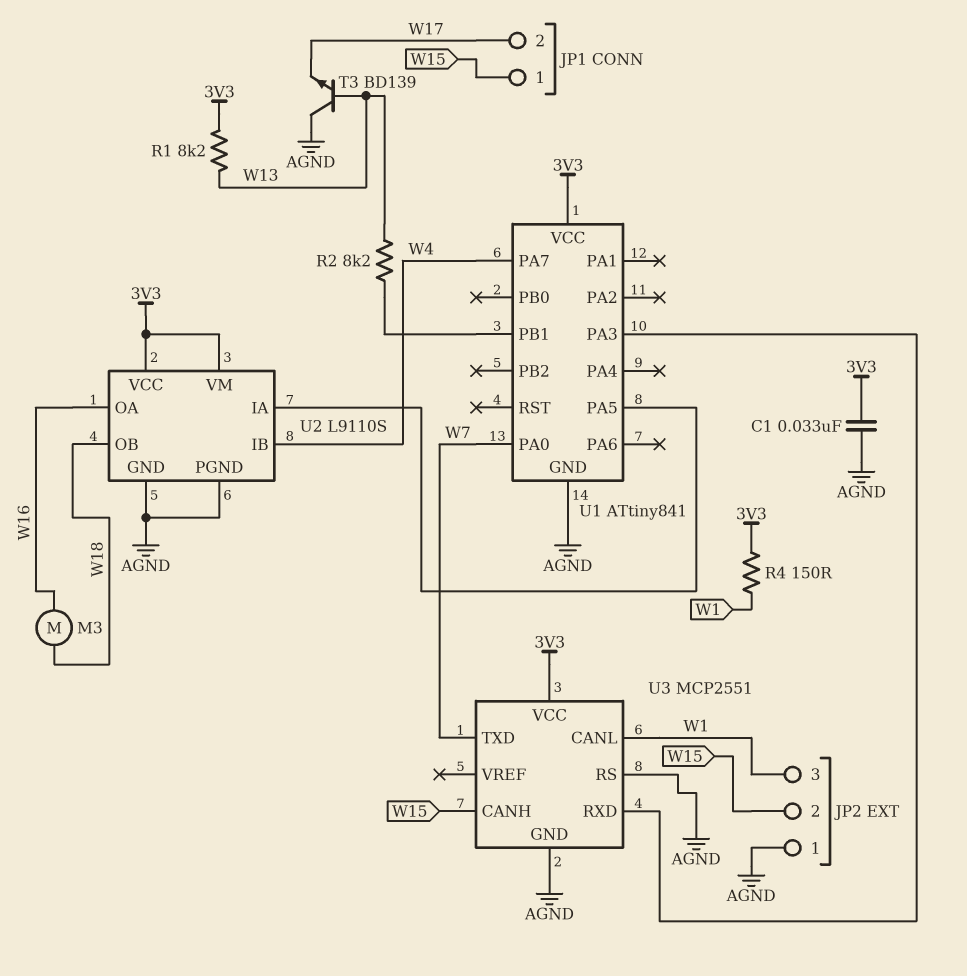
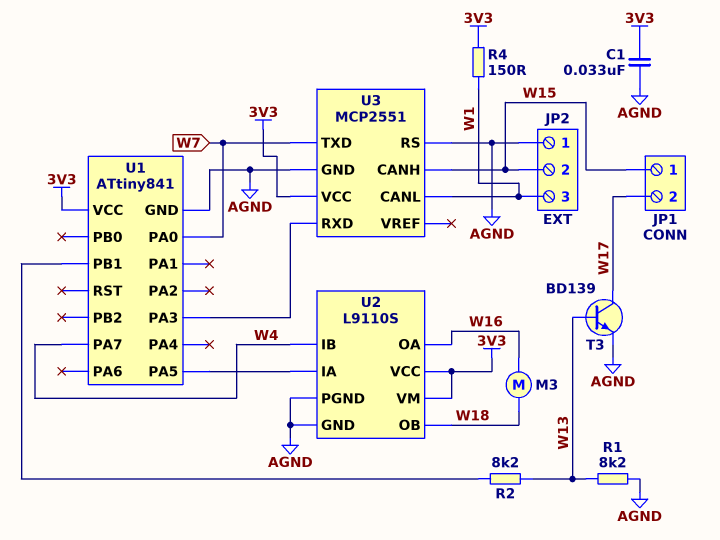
R1: 8.2k (3V3, W13) -> 8.2k (AGND, W13)
T3: NPN BD139 (B W13, C AGND, E W17) -> NPN BD139 (B W13, C W17, E AGND)

